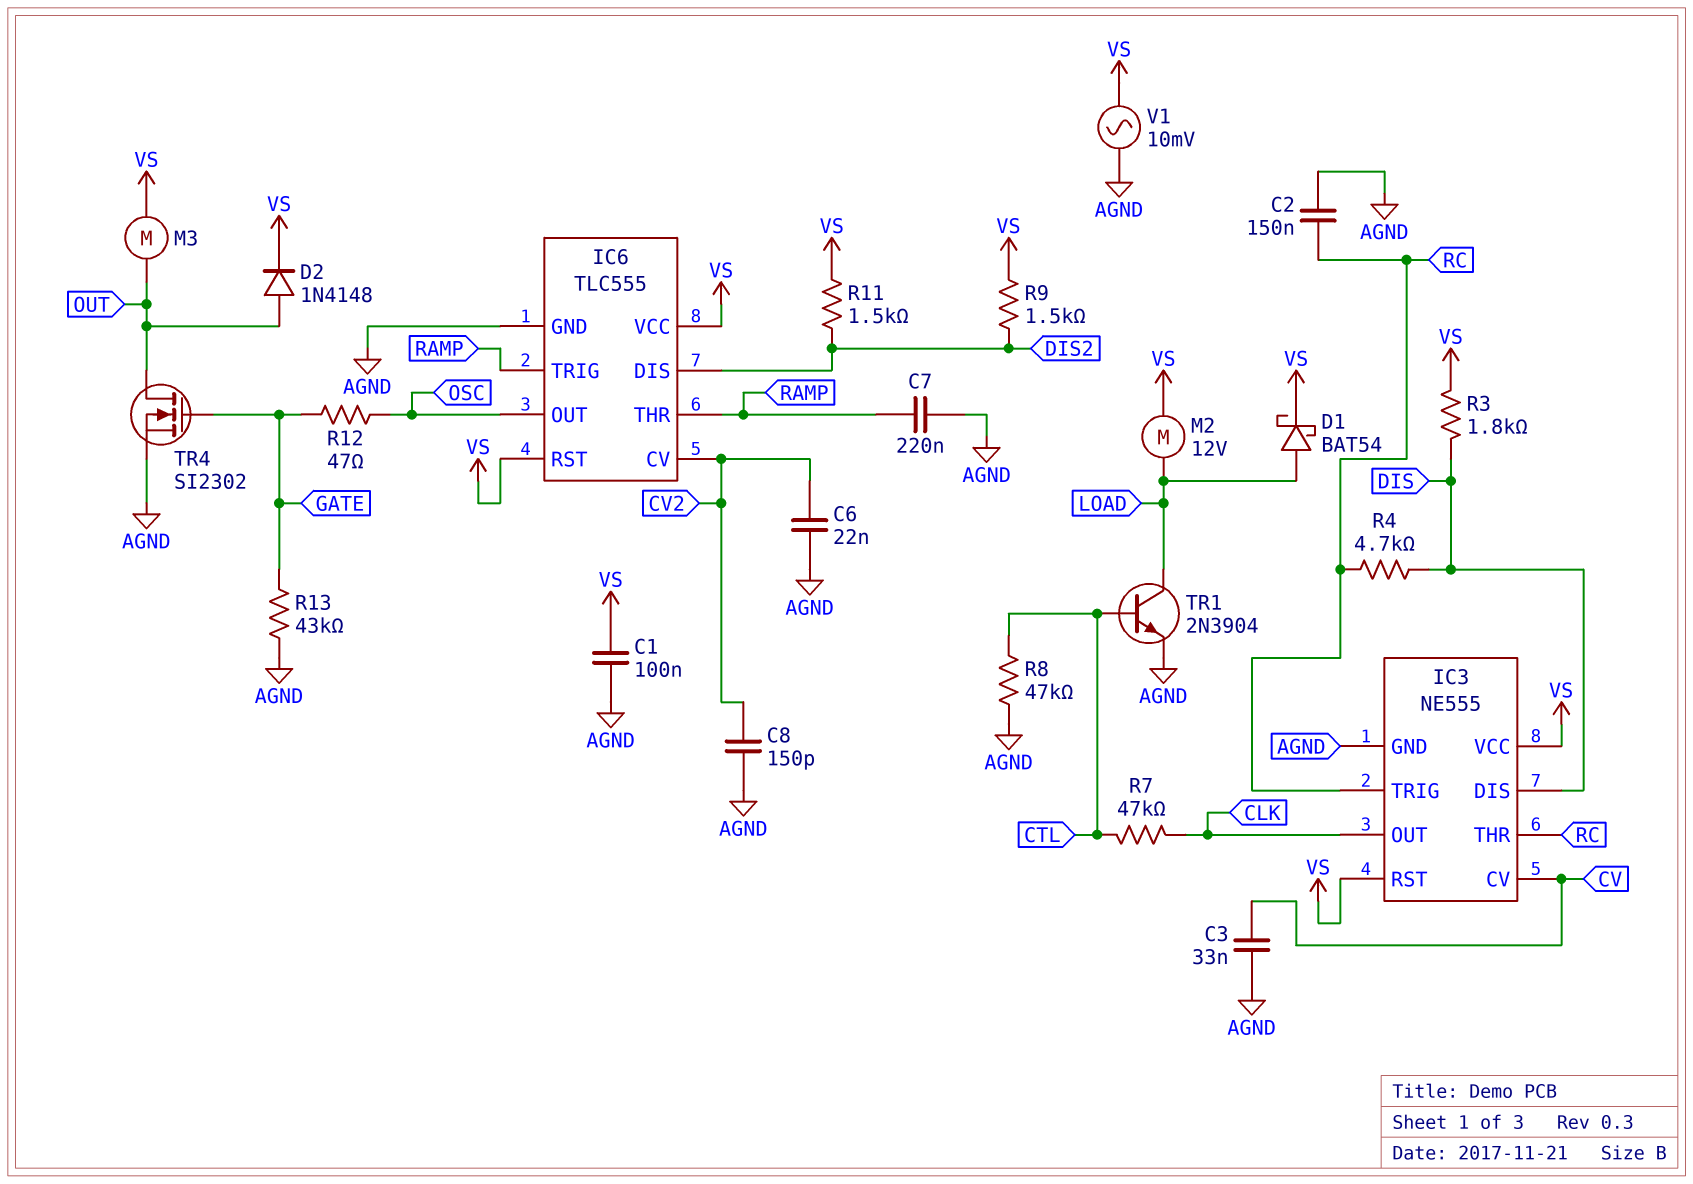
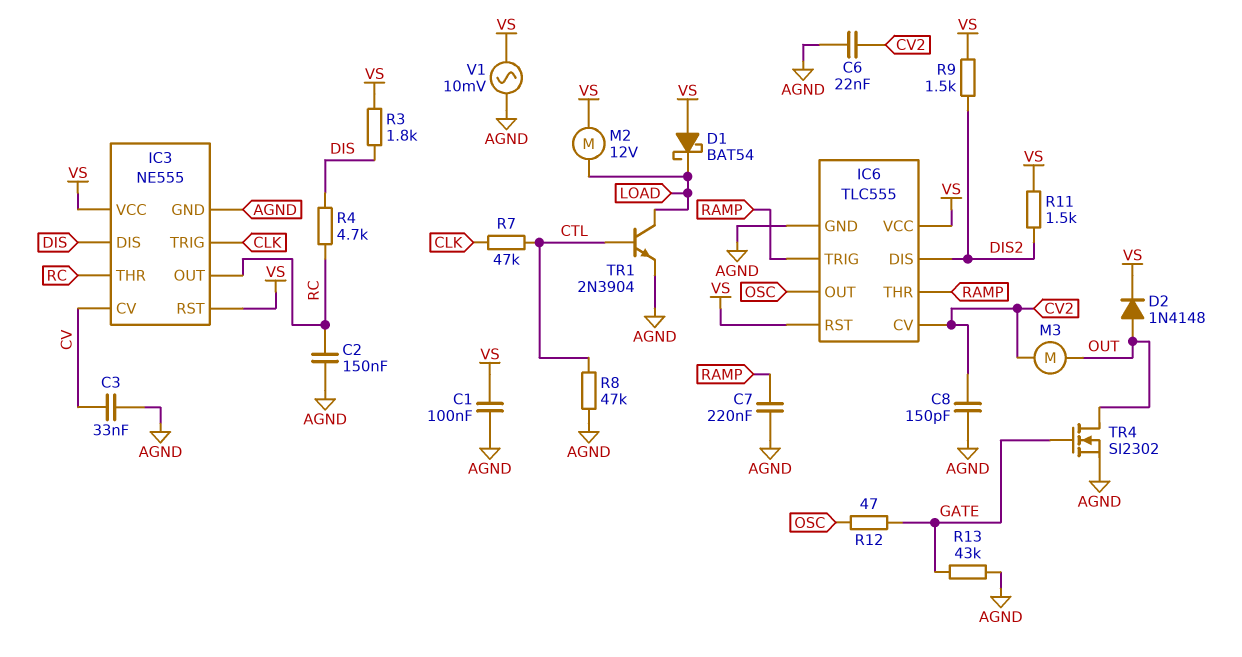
D1: schottky BAT54 (A LOAD, K VS) -> schottky BAT54 (A VS, K LOAD)
IC3 pin OUT: CLK -> RC
IC3 pin TRIG: RC -> CLK
M3: motor (OUT, VS) -> motor (CV2, OUT)

